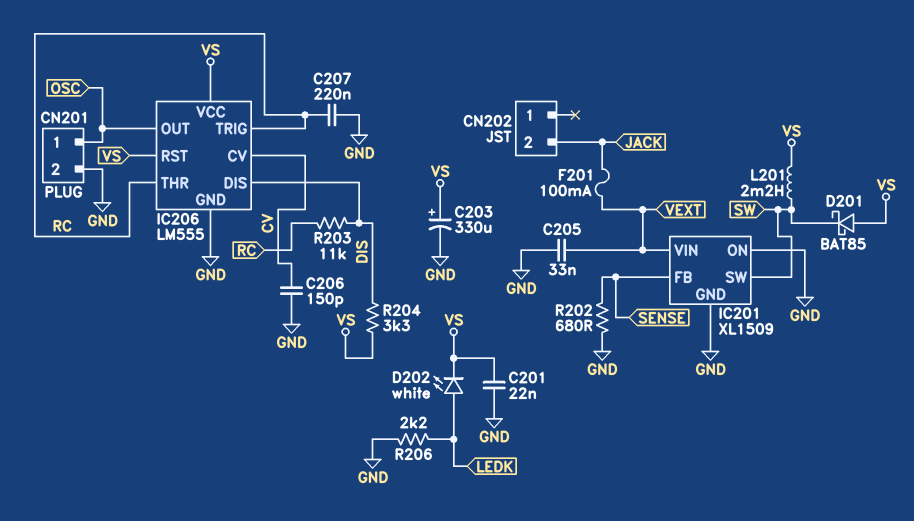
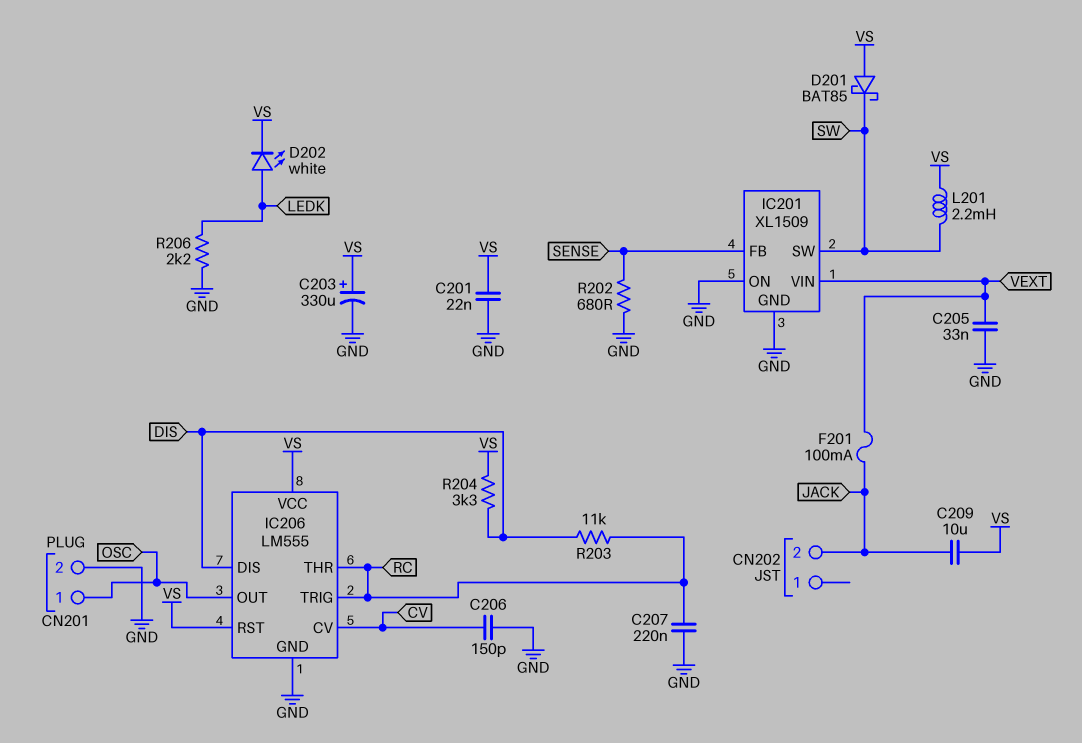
C209: none -> 10uF (JACK, VS)

